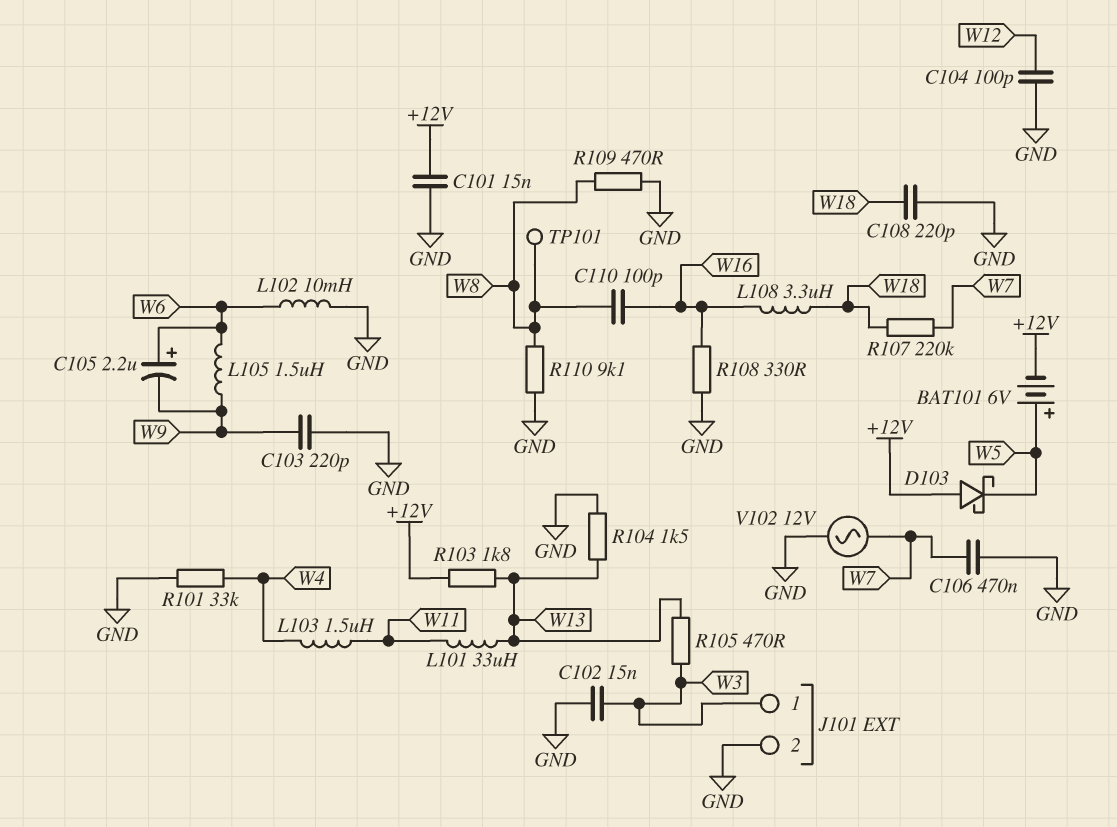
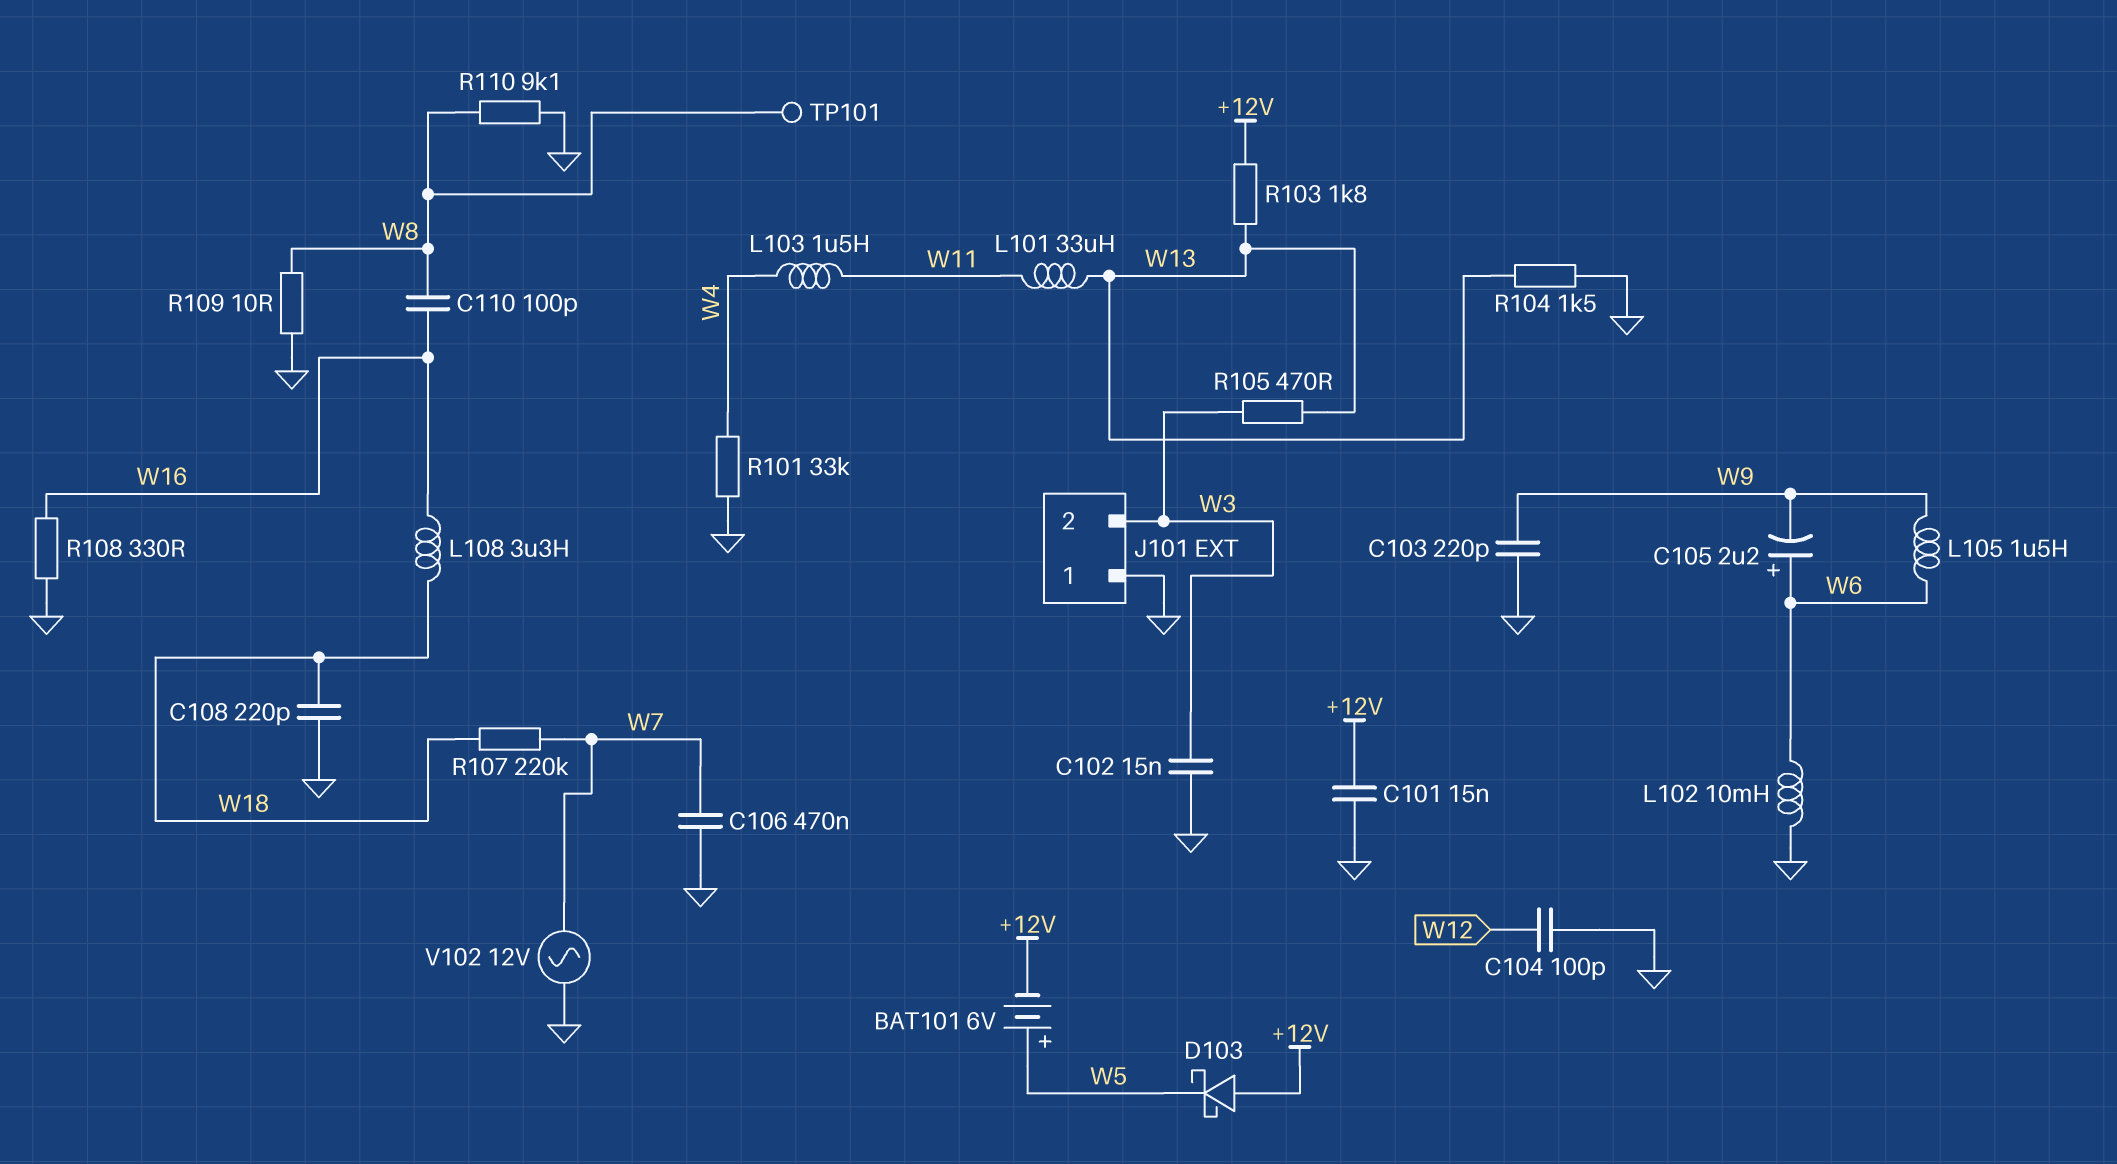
J101 pin 1: W3 -> GND
J101 pin 2: GND -> W3
R109: 470 (GND, W8) -> 10 (GND, W8)

